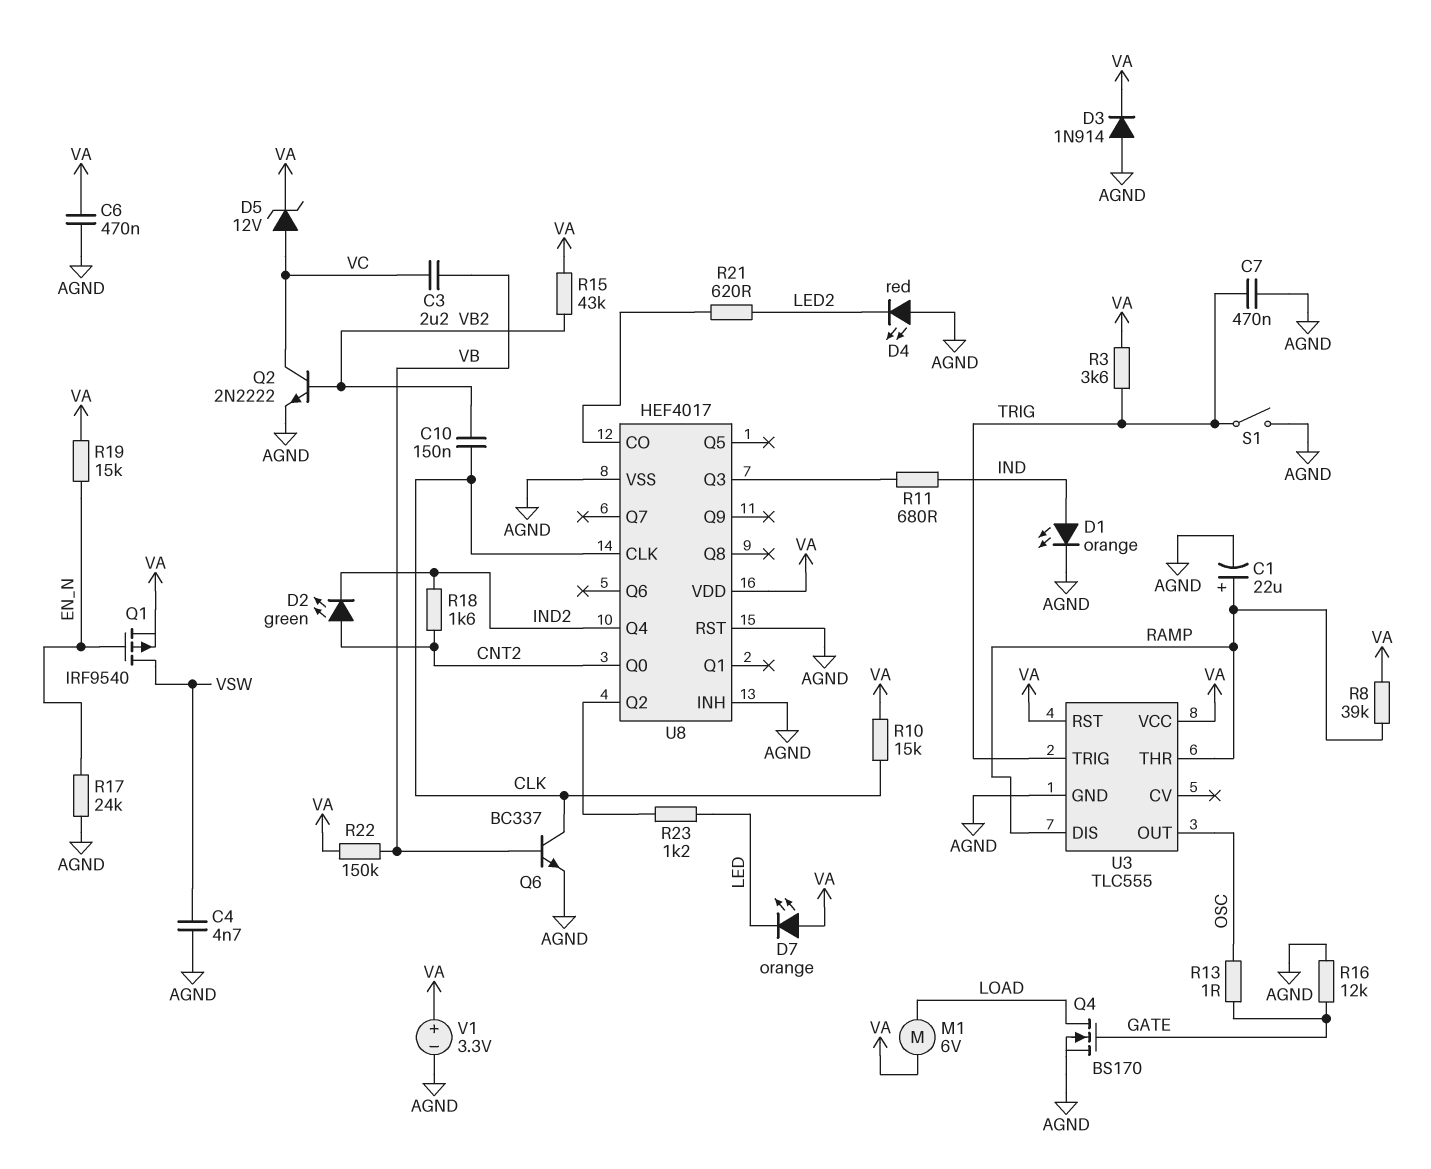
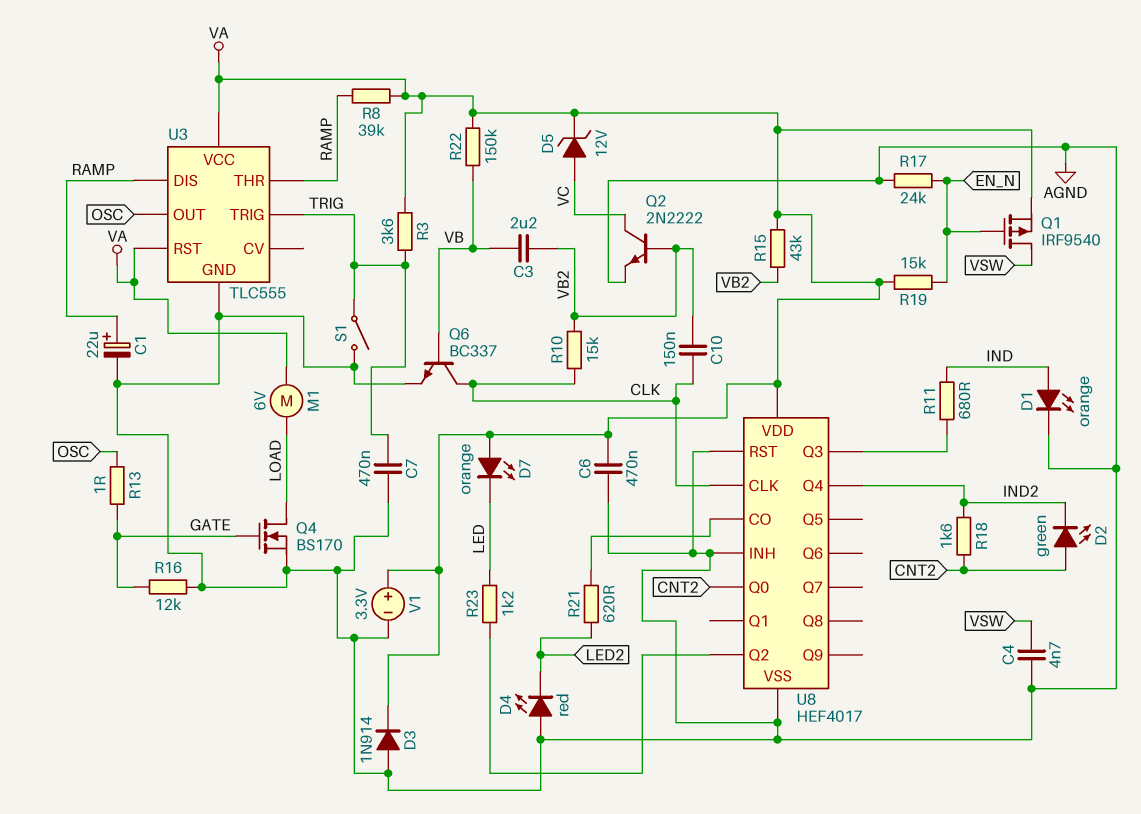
C3: 2.2uF (VB, VC) -> 2.2uF (VB, VB2)
R10: 15k (CLK, VA) -> 15k (CLK, VB2)

